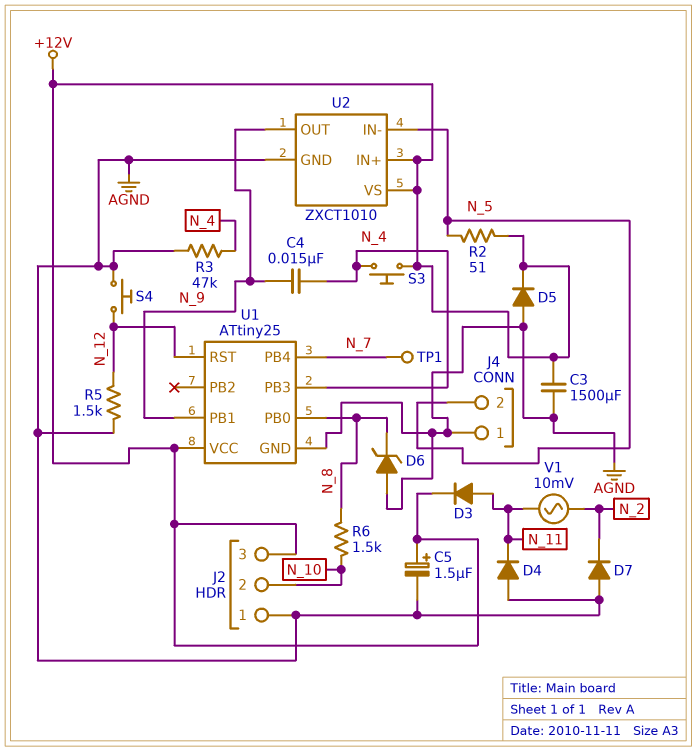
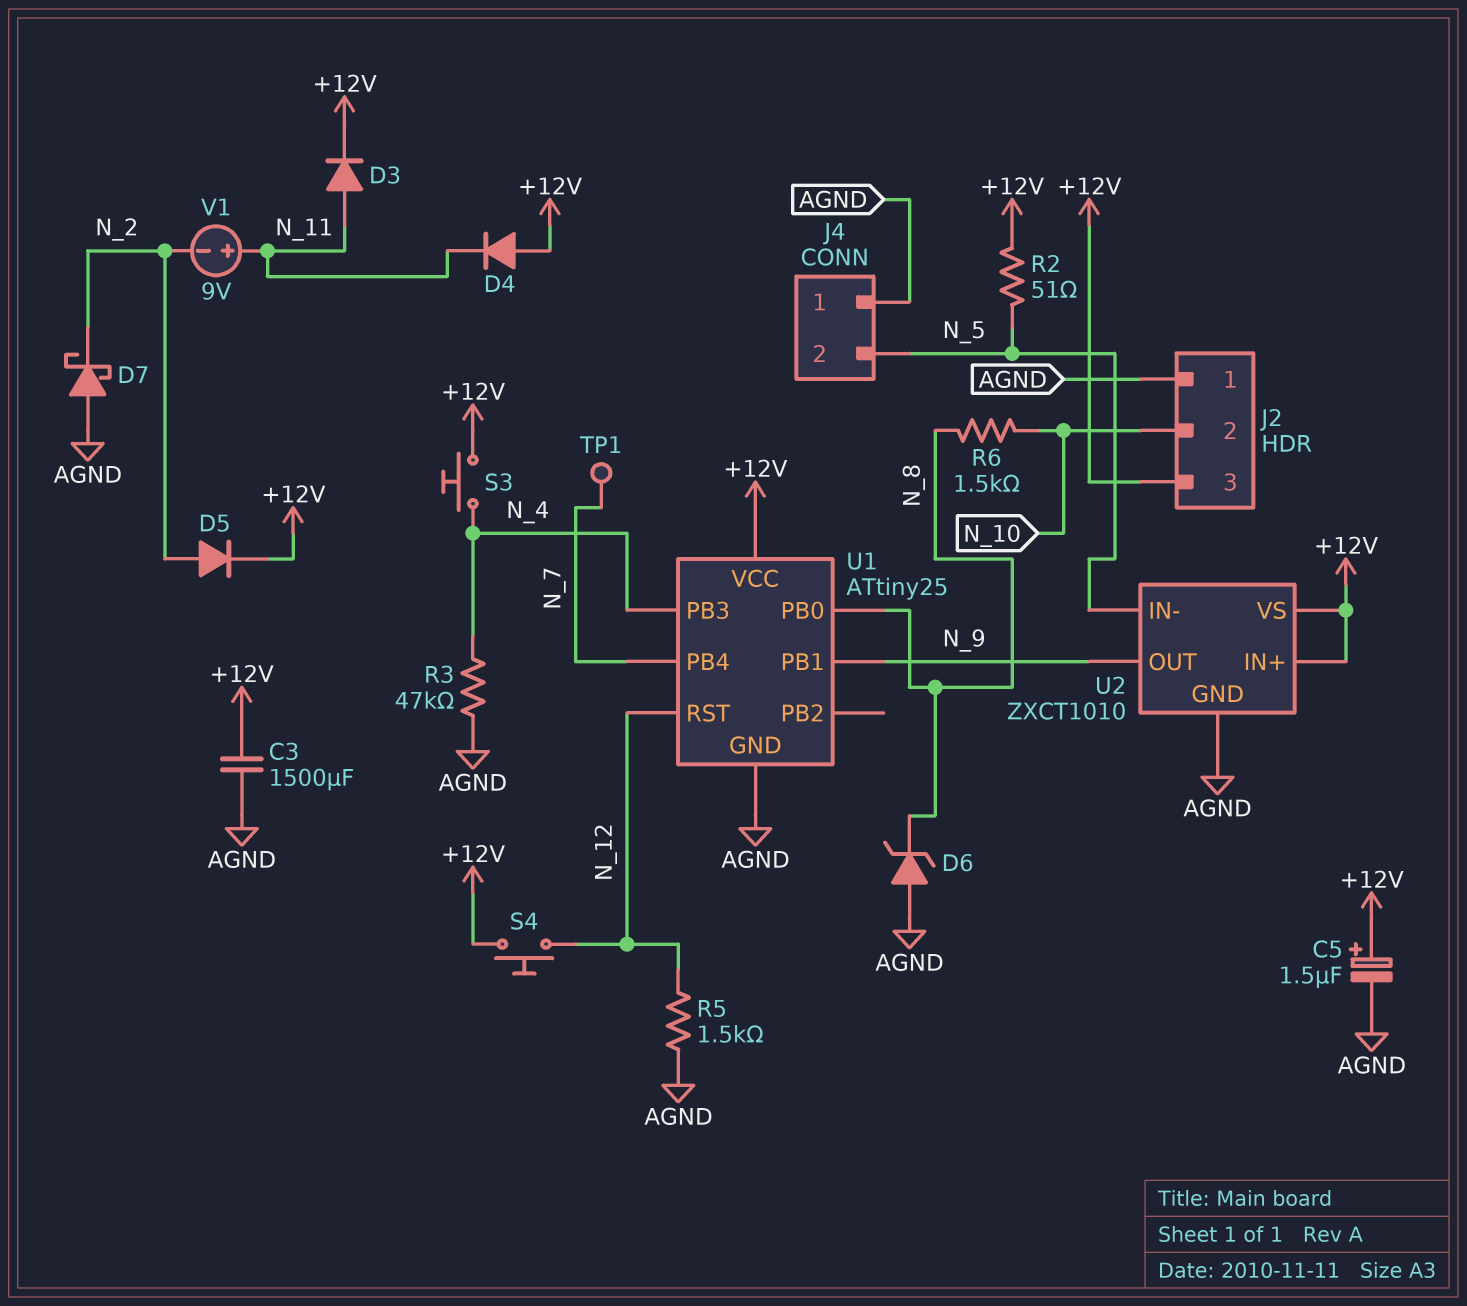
C4: 15nF (N_4, N_9) -> none
D4: diode (A AGND, K N_11) -> diode (A +12V, K N_11)
D5: diode (A AGND, K +12V) -> diode (A N_2, K +12V)
D7: diode (A AGND, K N_2) -> schottky (A AGND, K N_2)
S4: button (AGND, N_12) -> button (+12V, N_12)
V1: AC 10mV (N_2, N_11) -> 9V (plus N_11, minus N_2)

